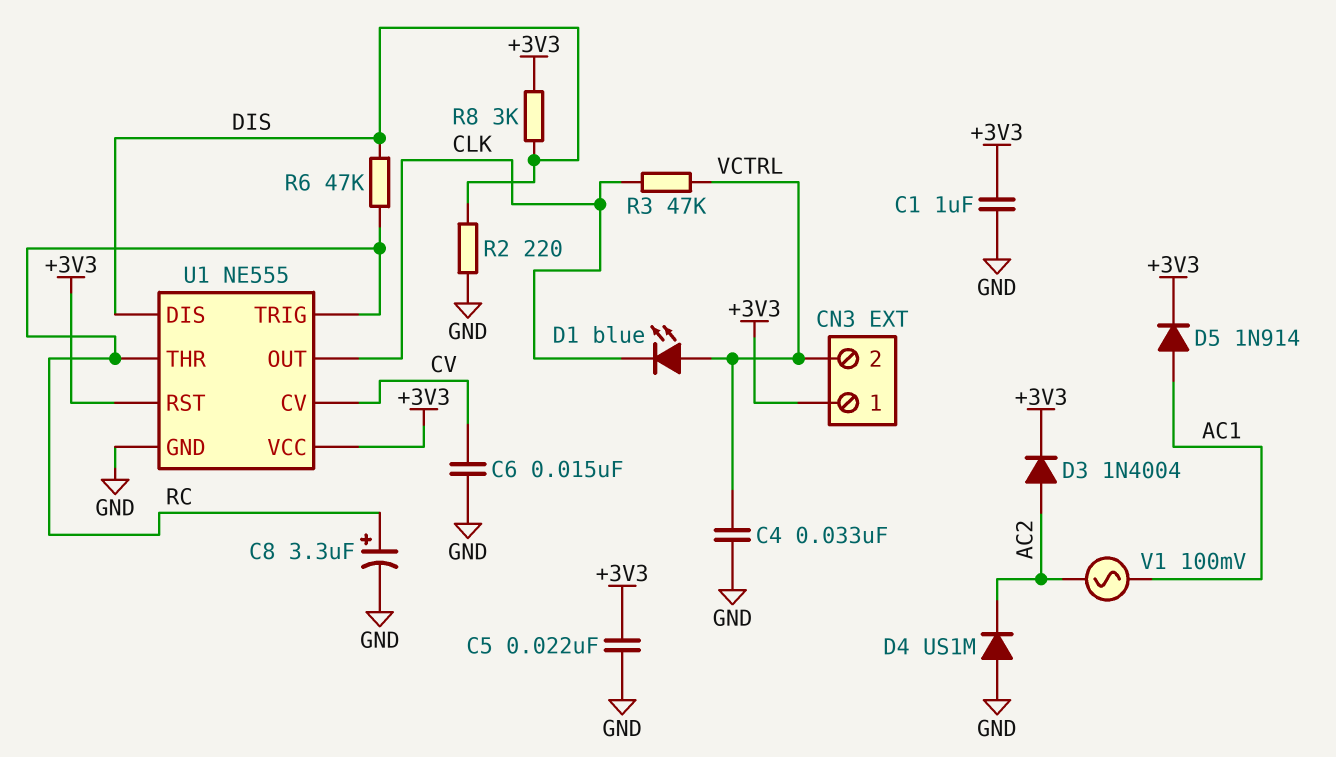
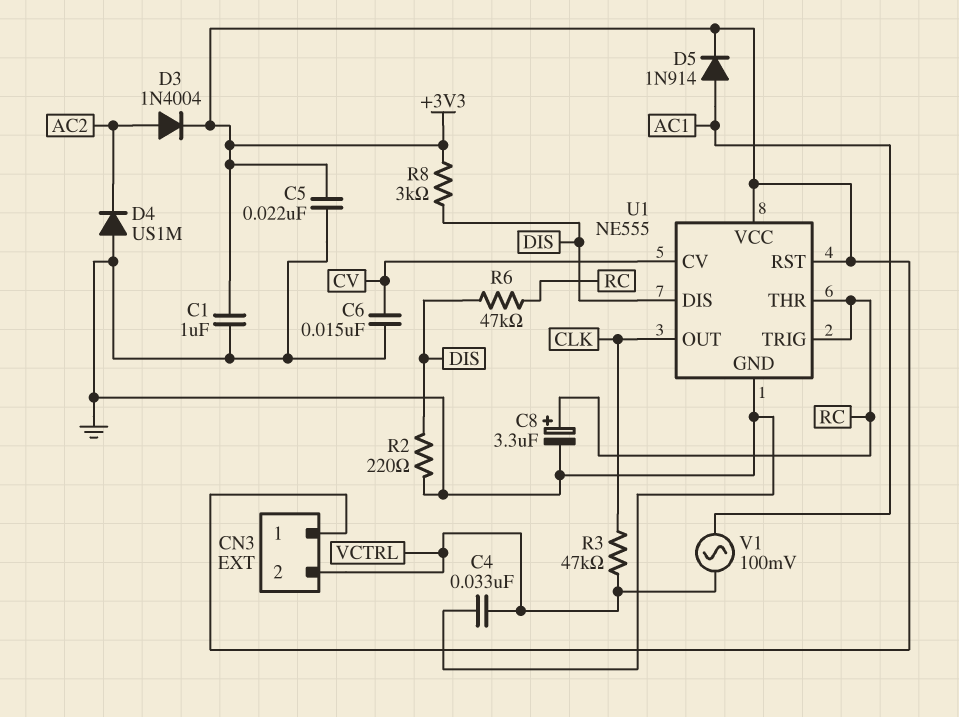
D1: LED blue (A VCTRL, K CLK) -> none
V1: AC 100mV (AC1, AC2) -> AC 100mV (AC1, VCTRL)

